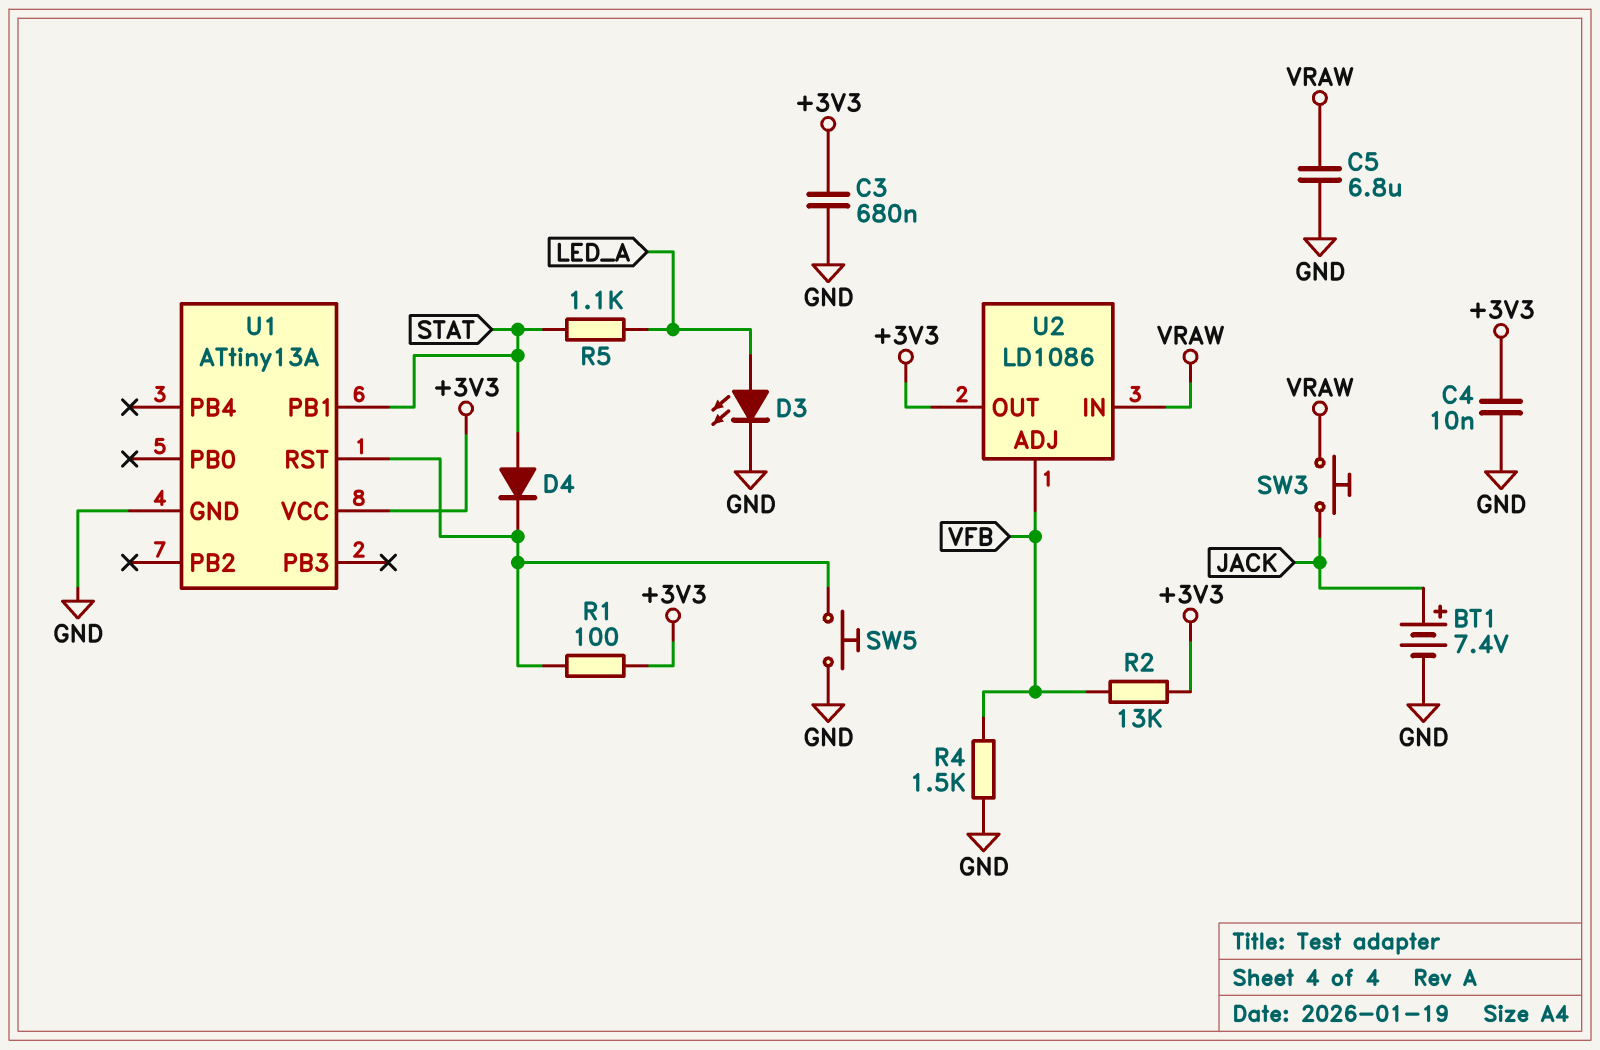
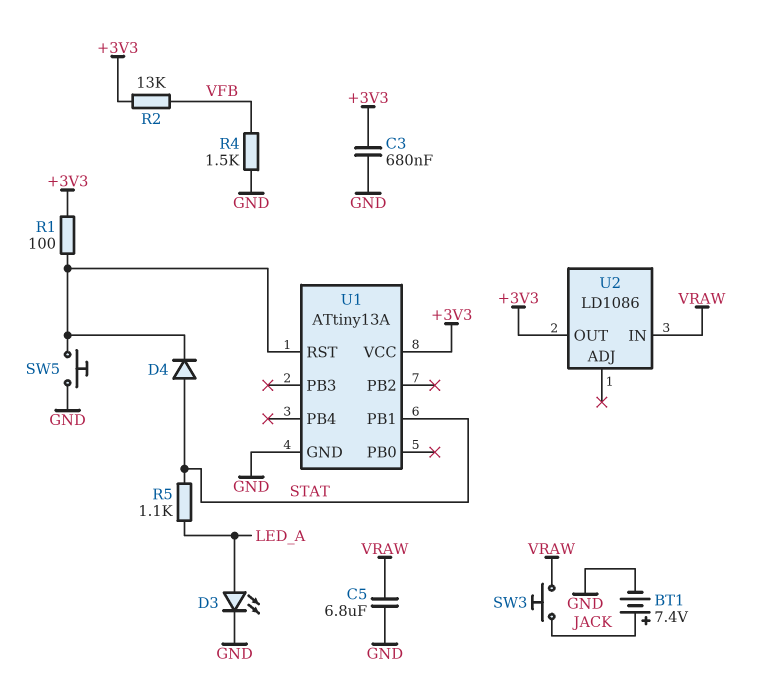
C4: 10nF (+3V3, GND) -> none
U2 pin ADJ: VFB -> none

